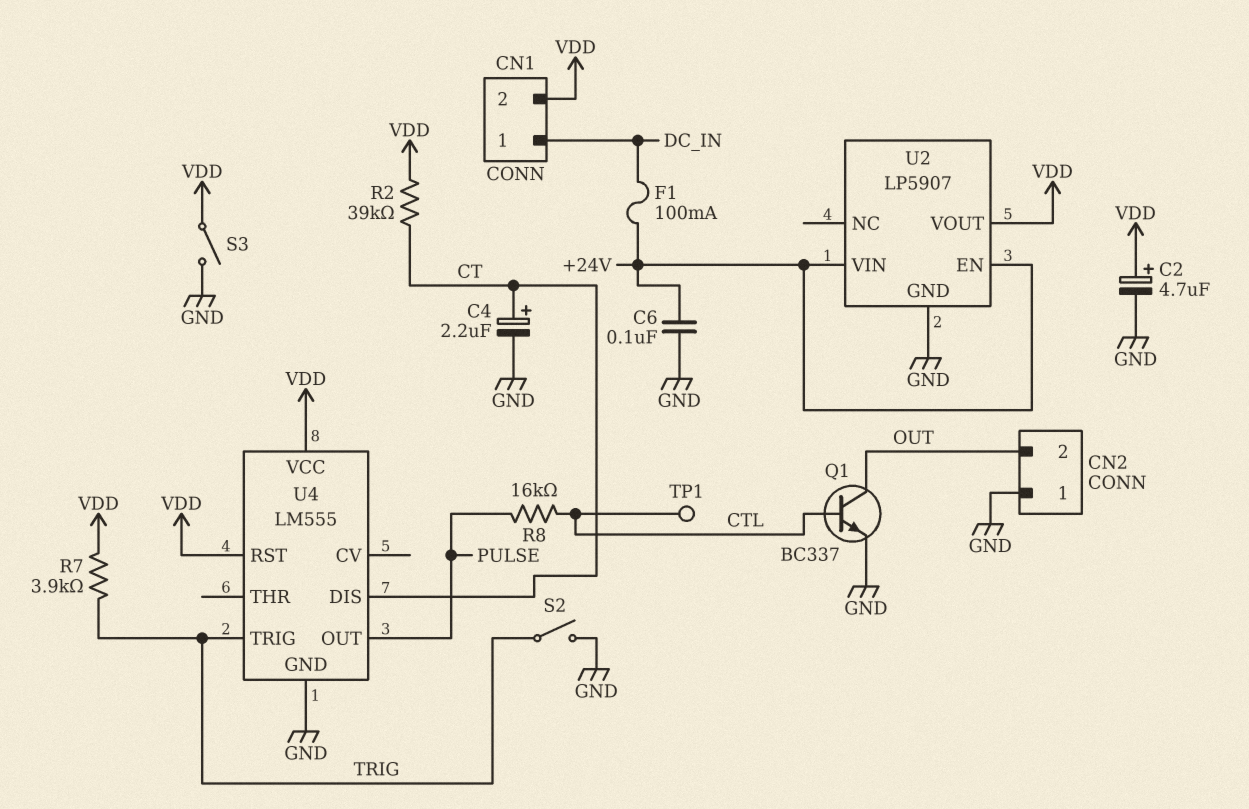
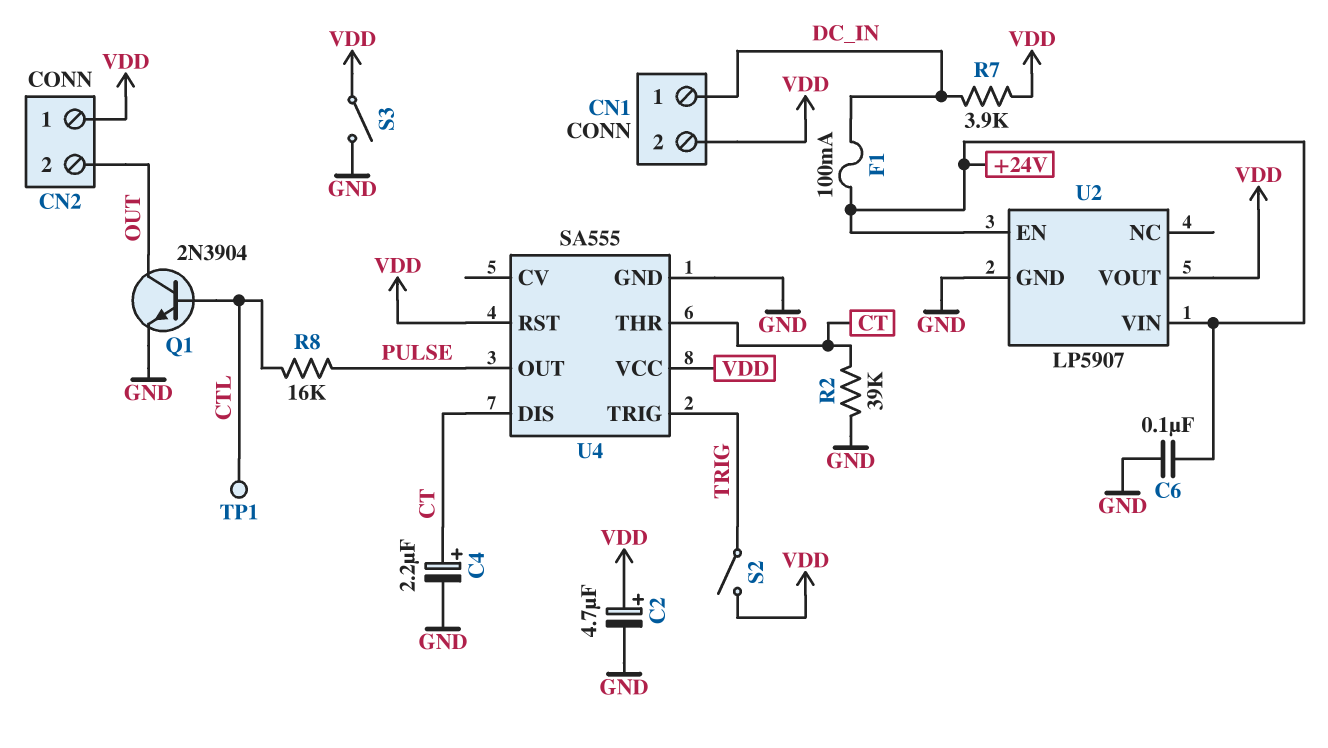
CN2 pin 1: GND -> VDD
Q1: NPN BC337 (B CTL, C OUT, E GND) -> NPN 2N3904 (B CTL, C OUT, E GND)
R2: 39k (CT, VDD) -> 39k (CT, GND)
R7: 3.9k (TRIG, VDD) -> 3.9k (DC_IN, VDD)
S2: switch (GND, TRIG) -> switch (TRIG, VDD)
U4: LM555 -> SA555
U4 pin THR: none -> CT

